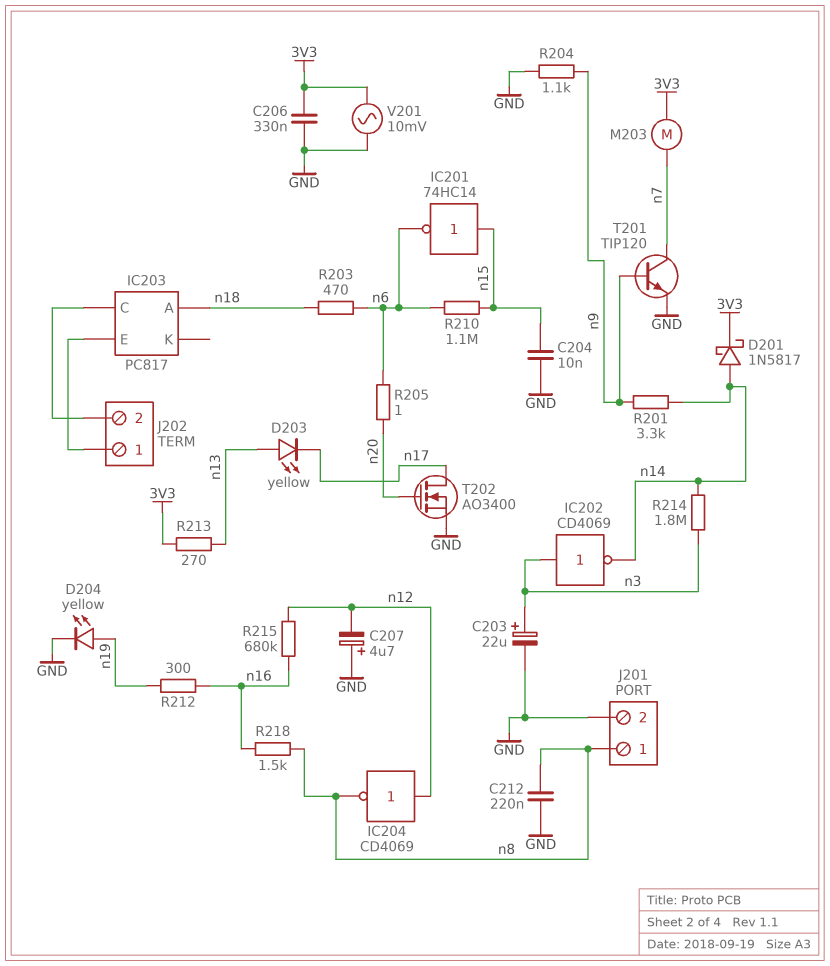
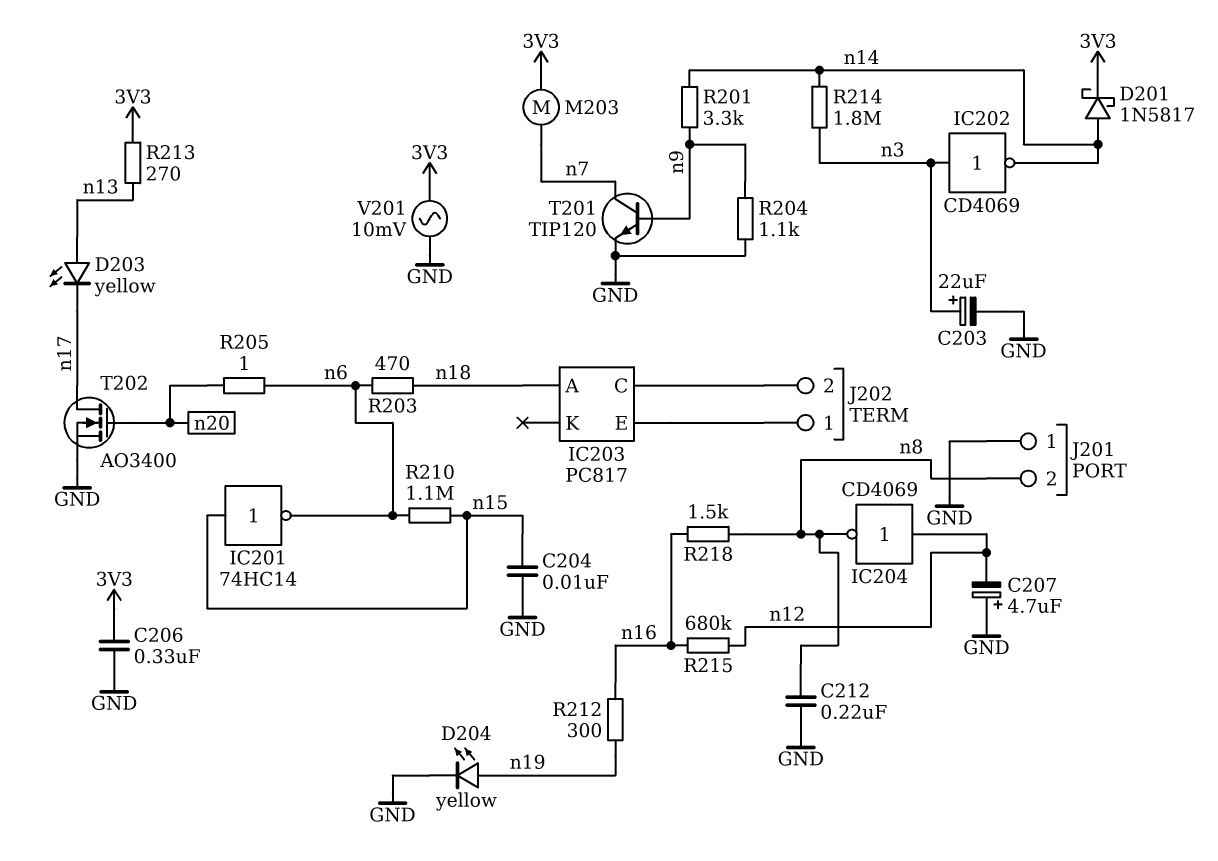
J201 pin 1: n8 -> GND
J201 pin 2: GND -> n8

